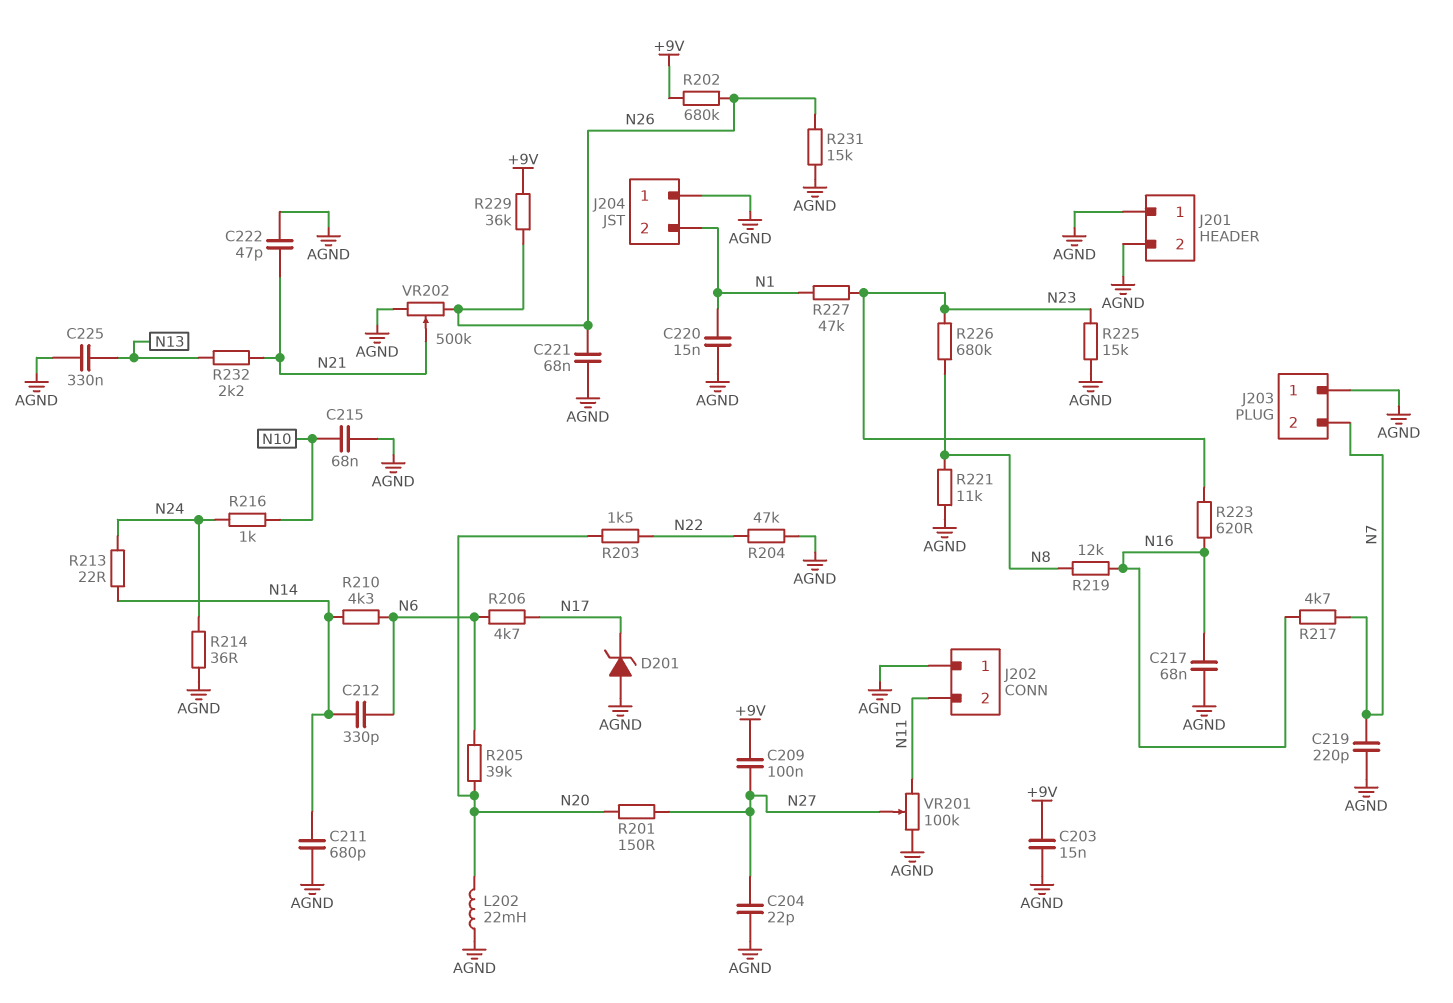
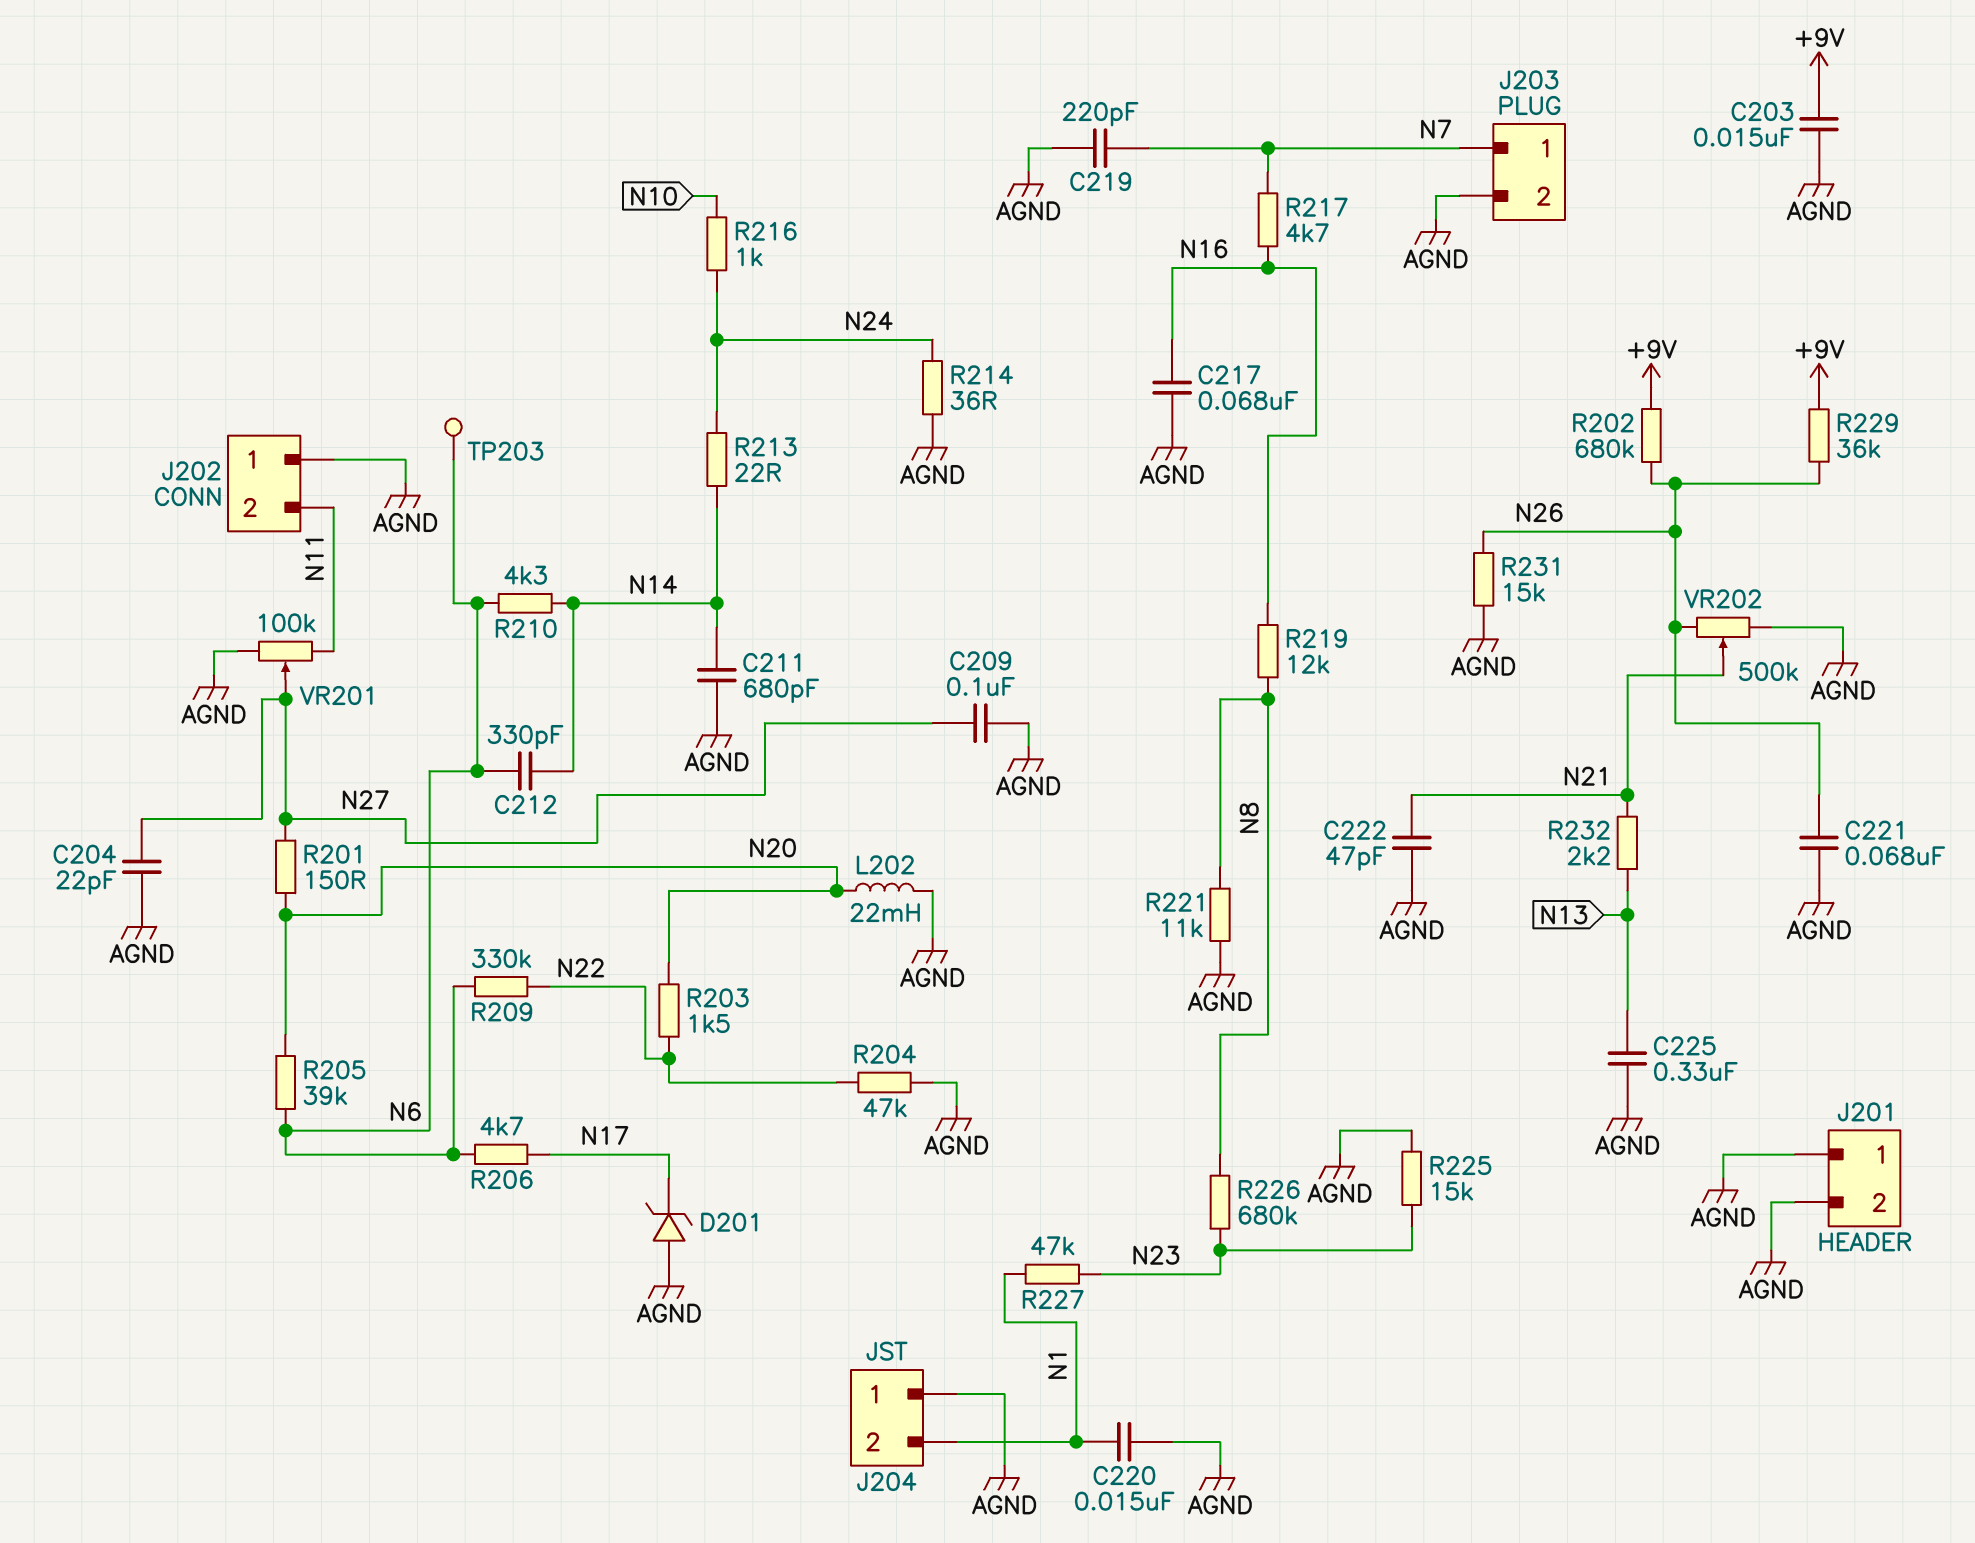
C209: 100nF (+9V, N27) -> 100nF (AGND, N27)
C215: 68nF (AGND, N10) -> none
J203 pin 1: AGND -> N7
J203 pin 2: N7 -> AGND
R209: none -> 330k (N6, N22)
R223: 620 (N16, N23) -> none
TP203: none -> test point (N6)

